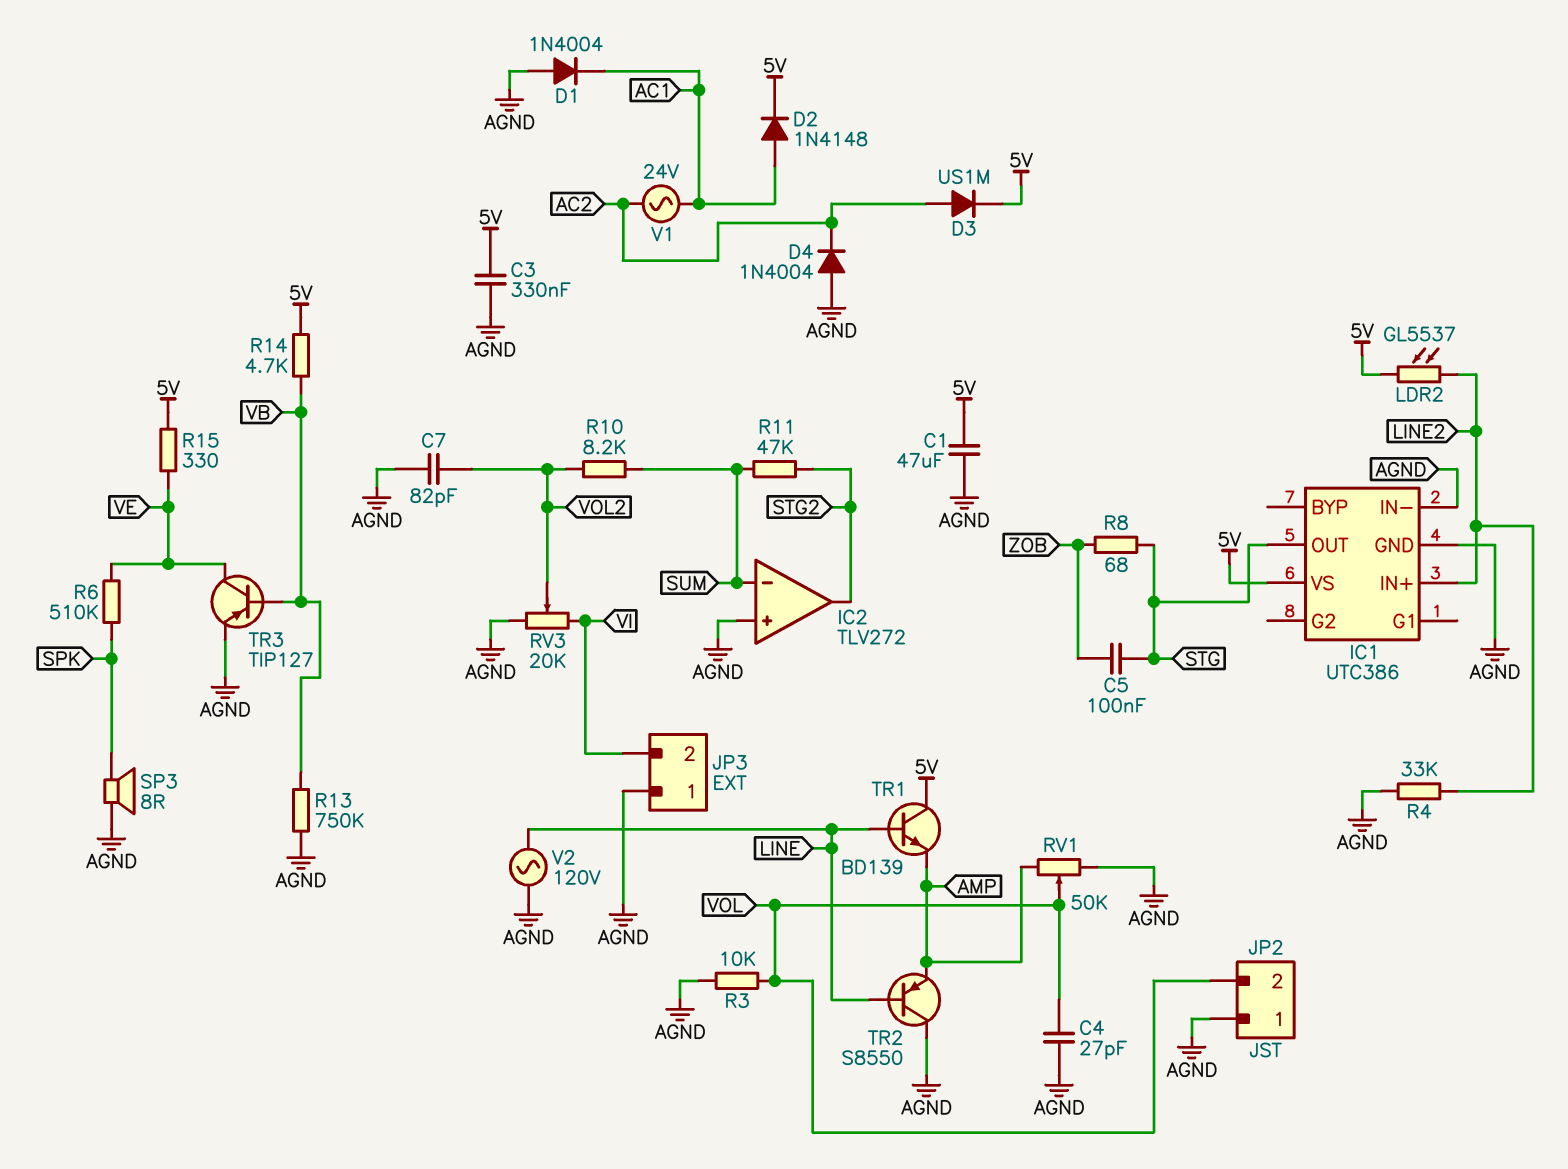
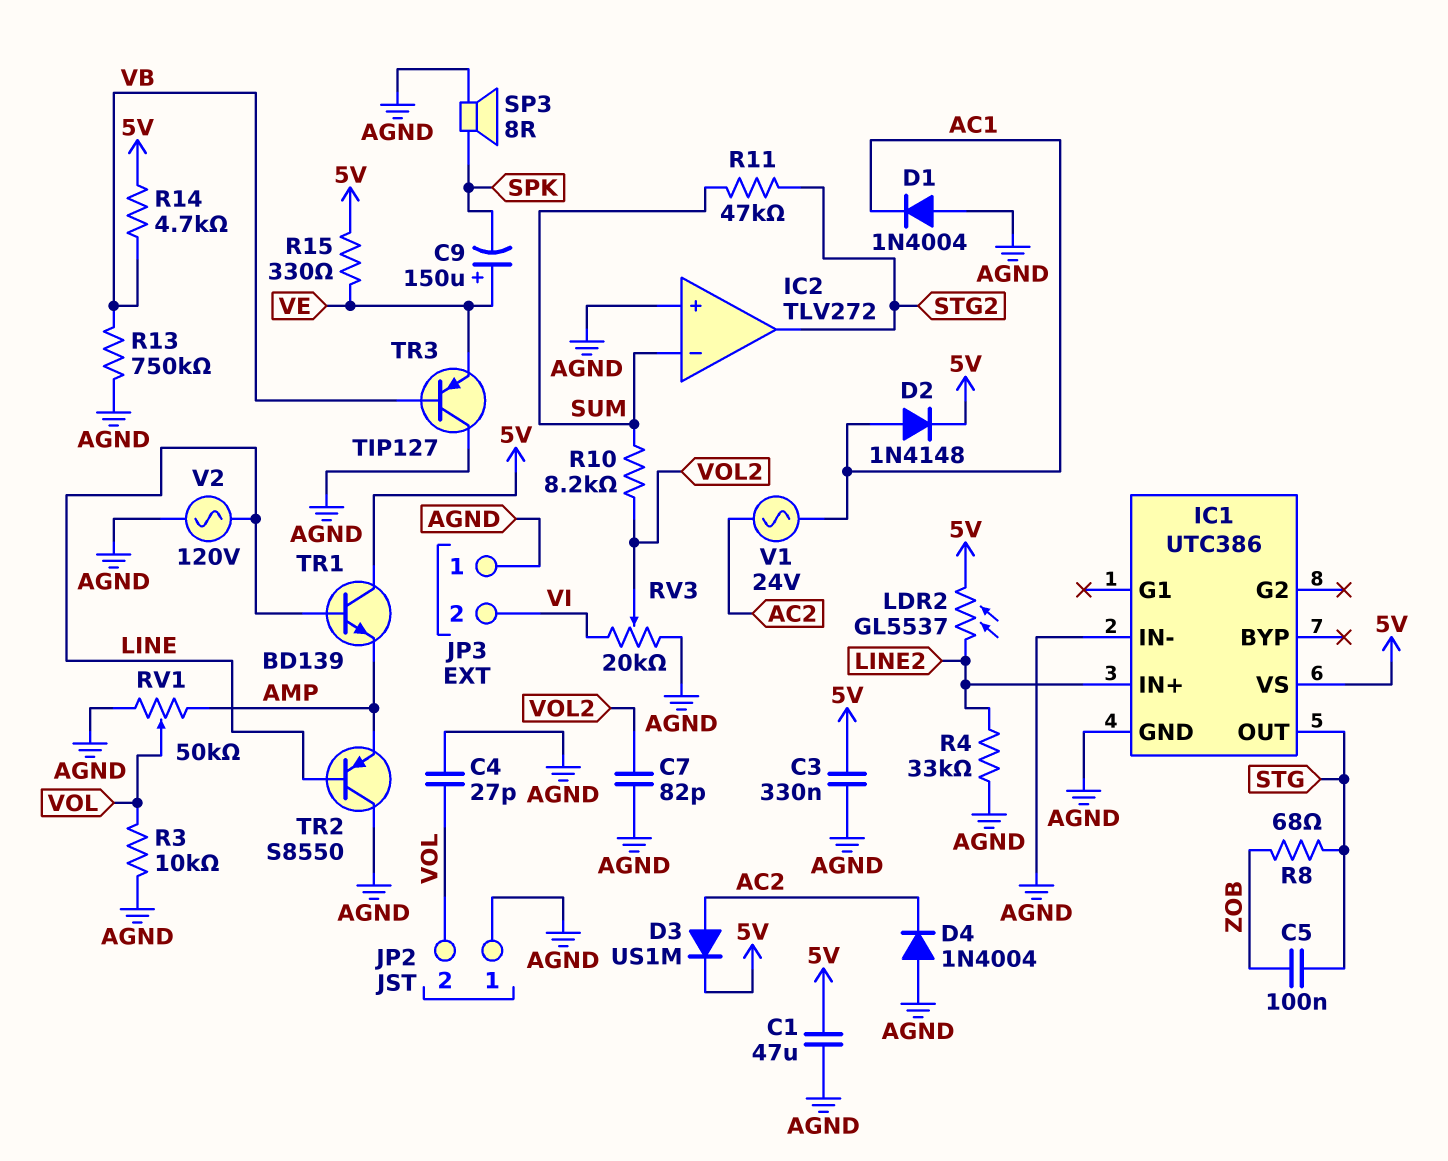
C9: none -> 150uF (plus VE, minus SPK)
R6: 510k (SPK, VE) -> none
TR3: PNP TIP127 (B VB, C VE, E AGND) -> PNP TIP127 (B VB, C AGND, E VE)

